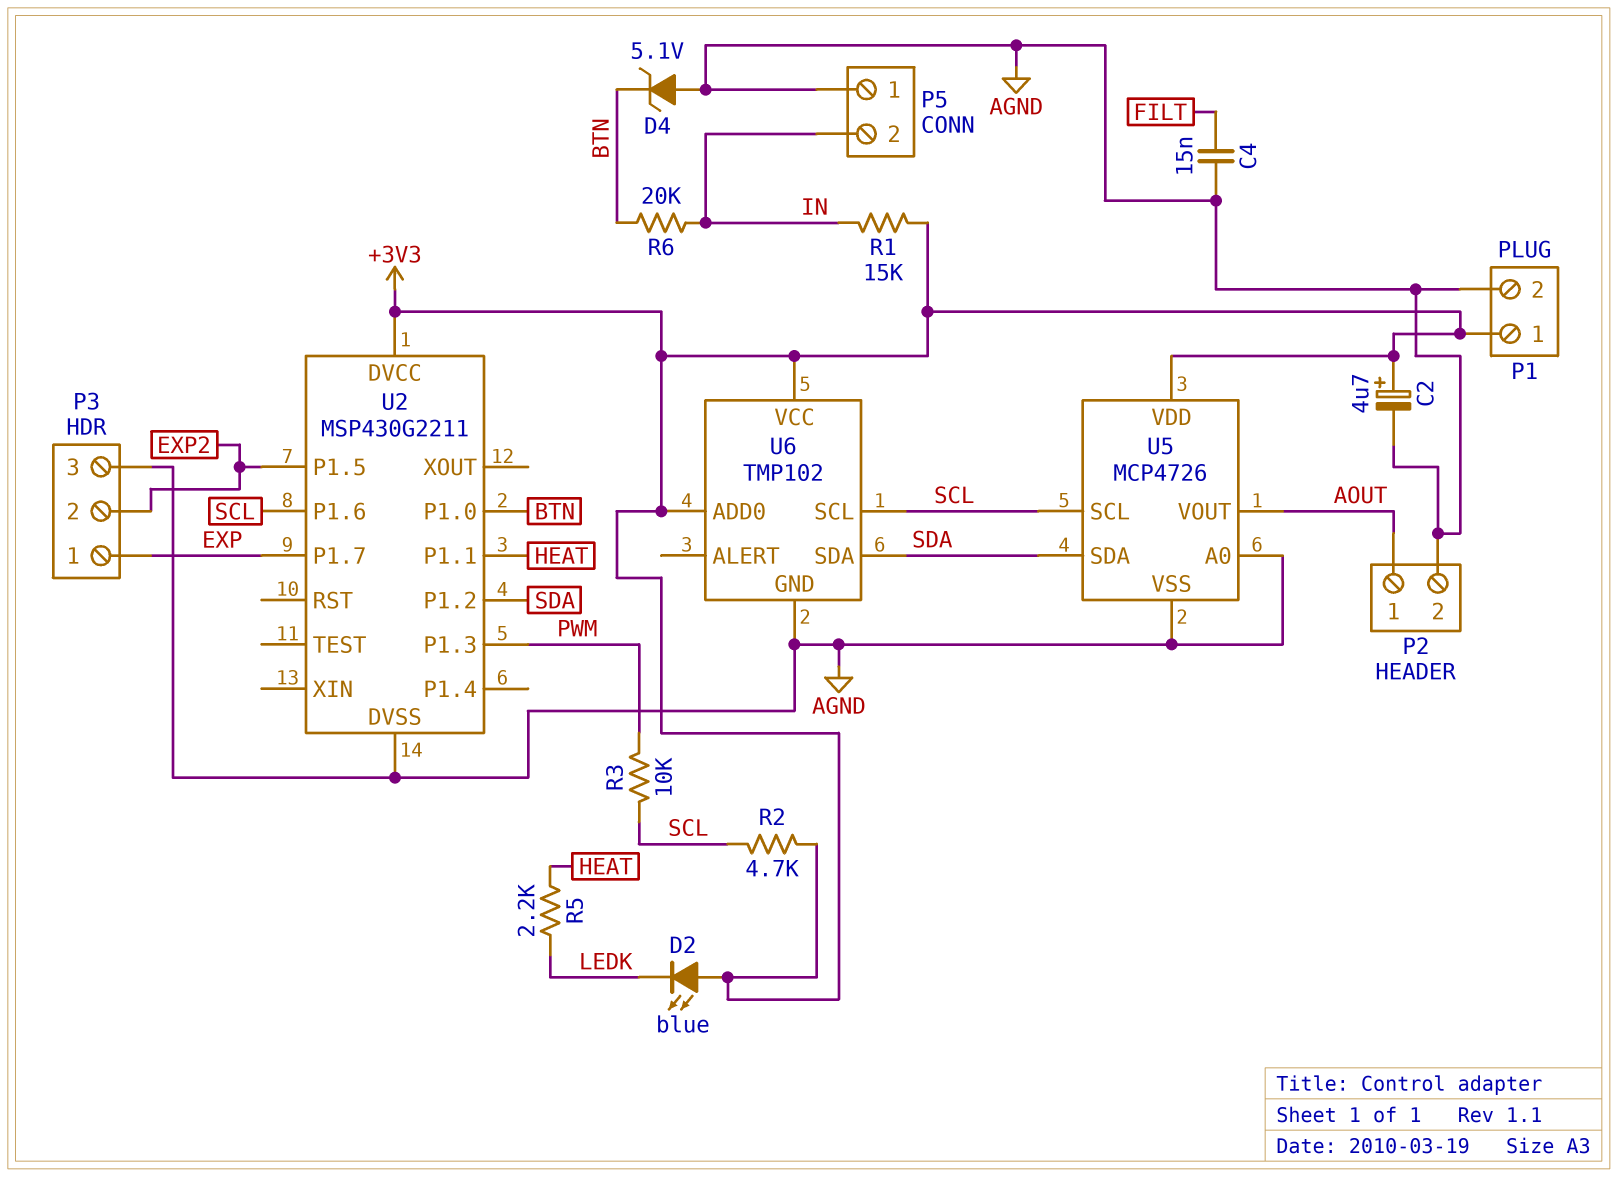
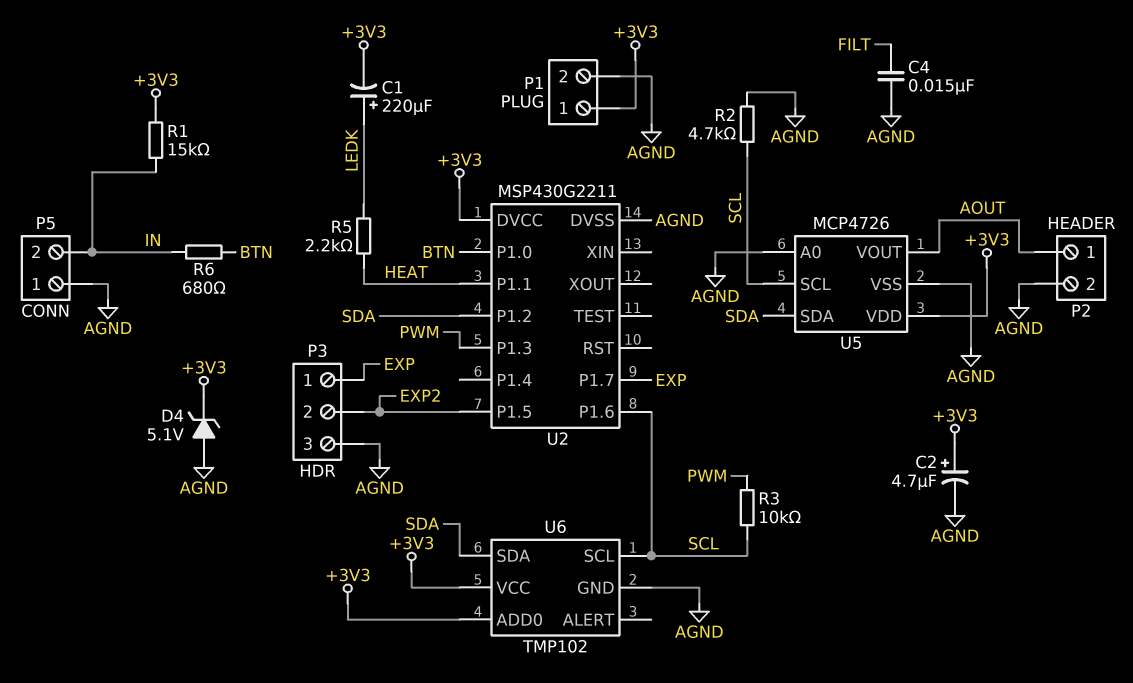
C1: none -> 220uF (plus LEDK, minus +3V3)
D2: LED blue (A +3V3, K LEDK) -> none
D4: zener 5.1V (A AGND, K BTN) -> zener 5.1V (A AGND, K +3V3)
R2: 4.7k (+3V3, SCL) -> 4.7k (AGND, SCL)
R6: 20k (BTN, IN) -> 680 (BTN, IN)

